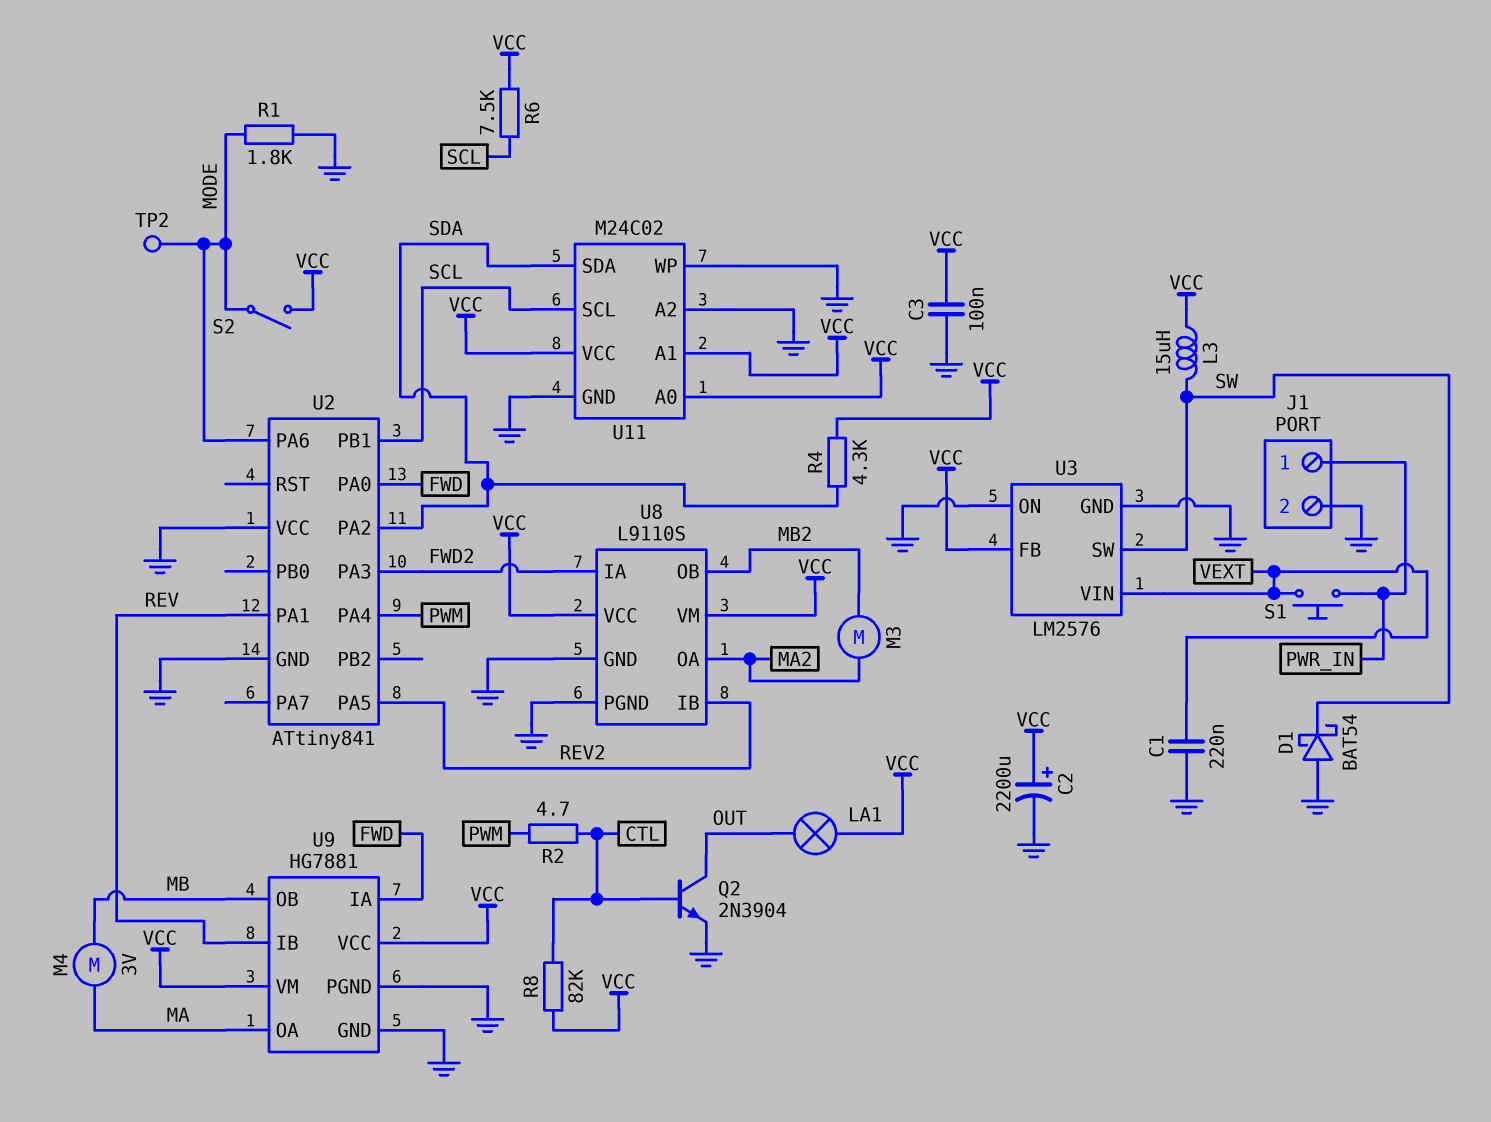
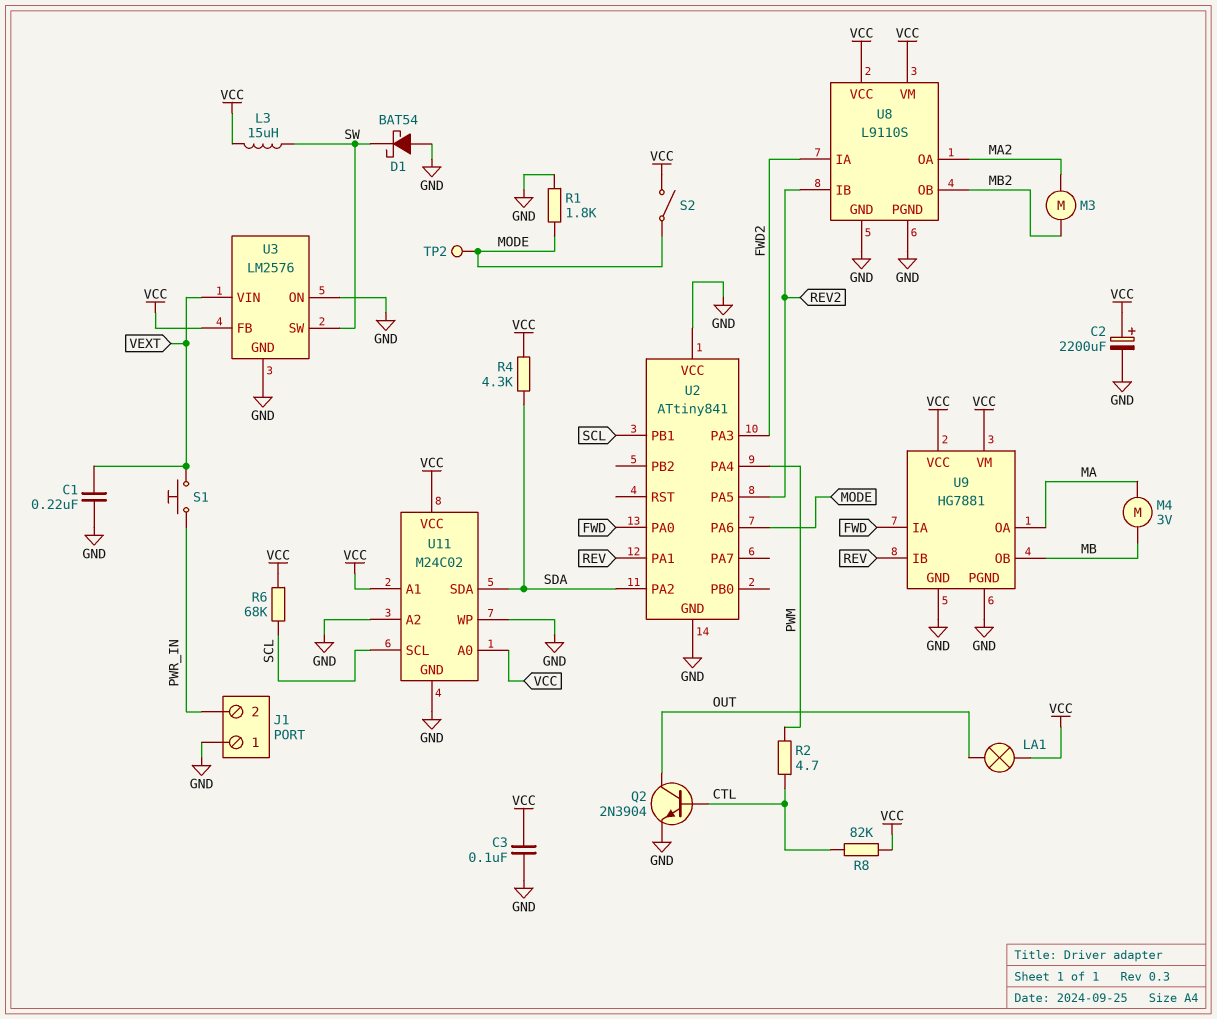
J1 pin 1: PWR_IN -> GND
J1 pin 2: GND -> PWR_IN
R6: 7.5k (SCL, VCC) -> 68k (SCL, VCC)

